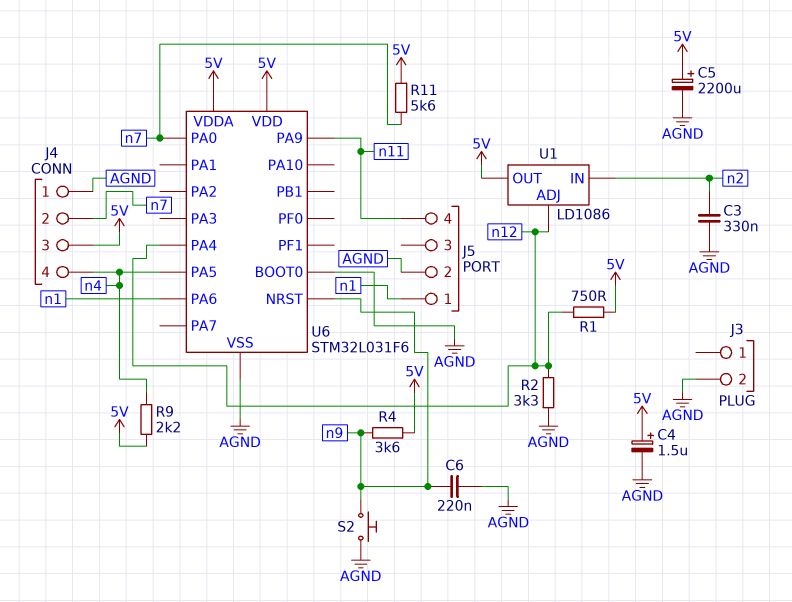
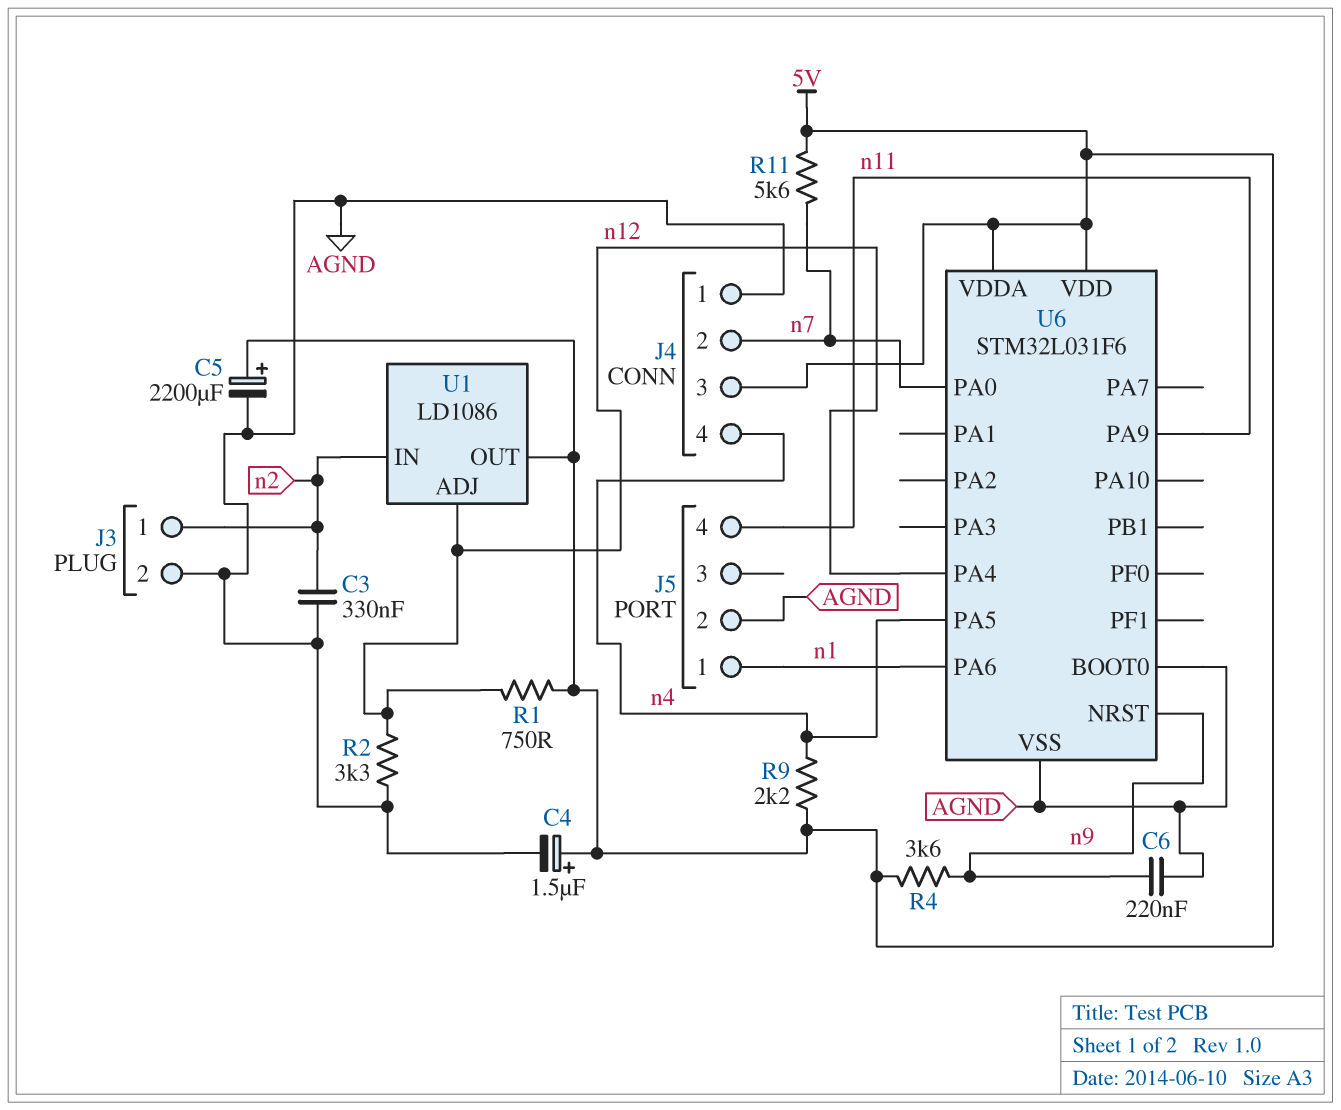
J3 pin 1: none -> n2
S2: button (AGND, n9) -> none

